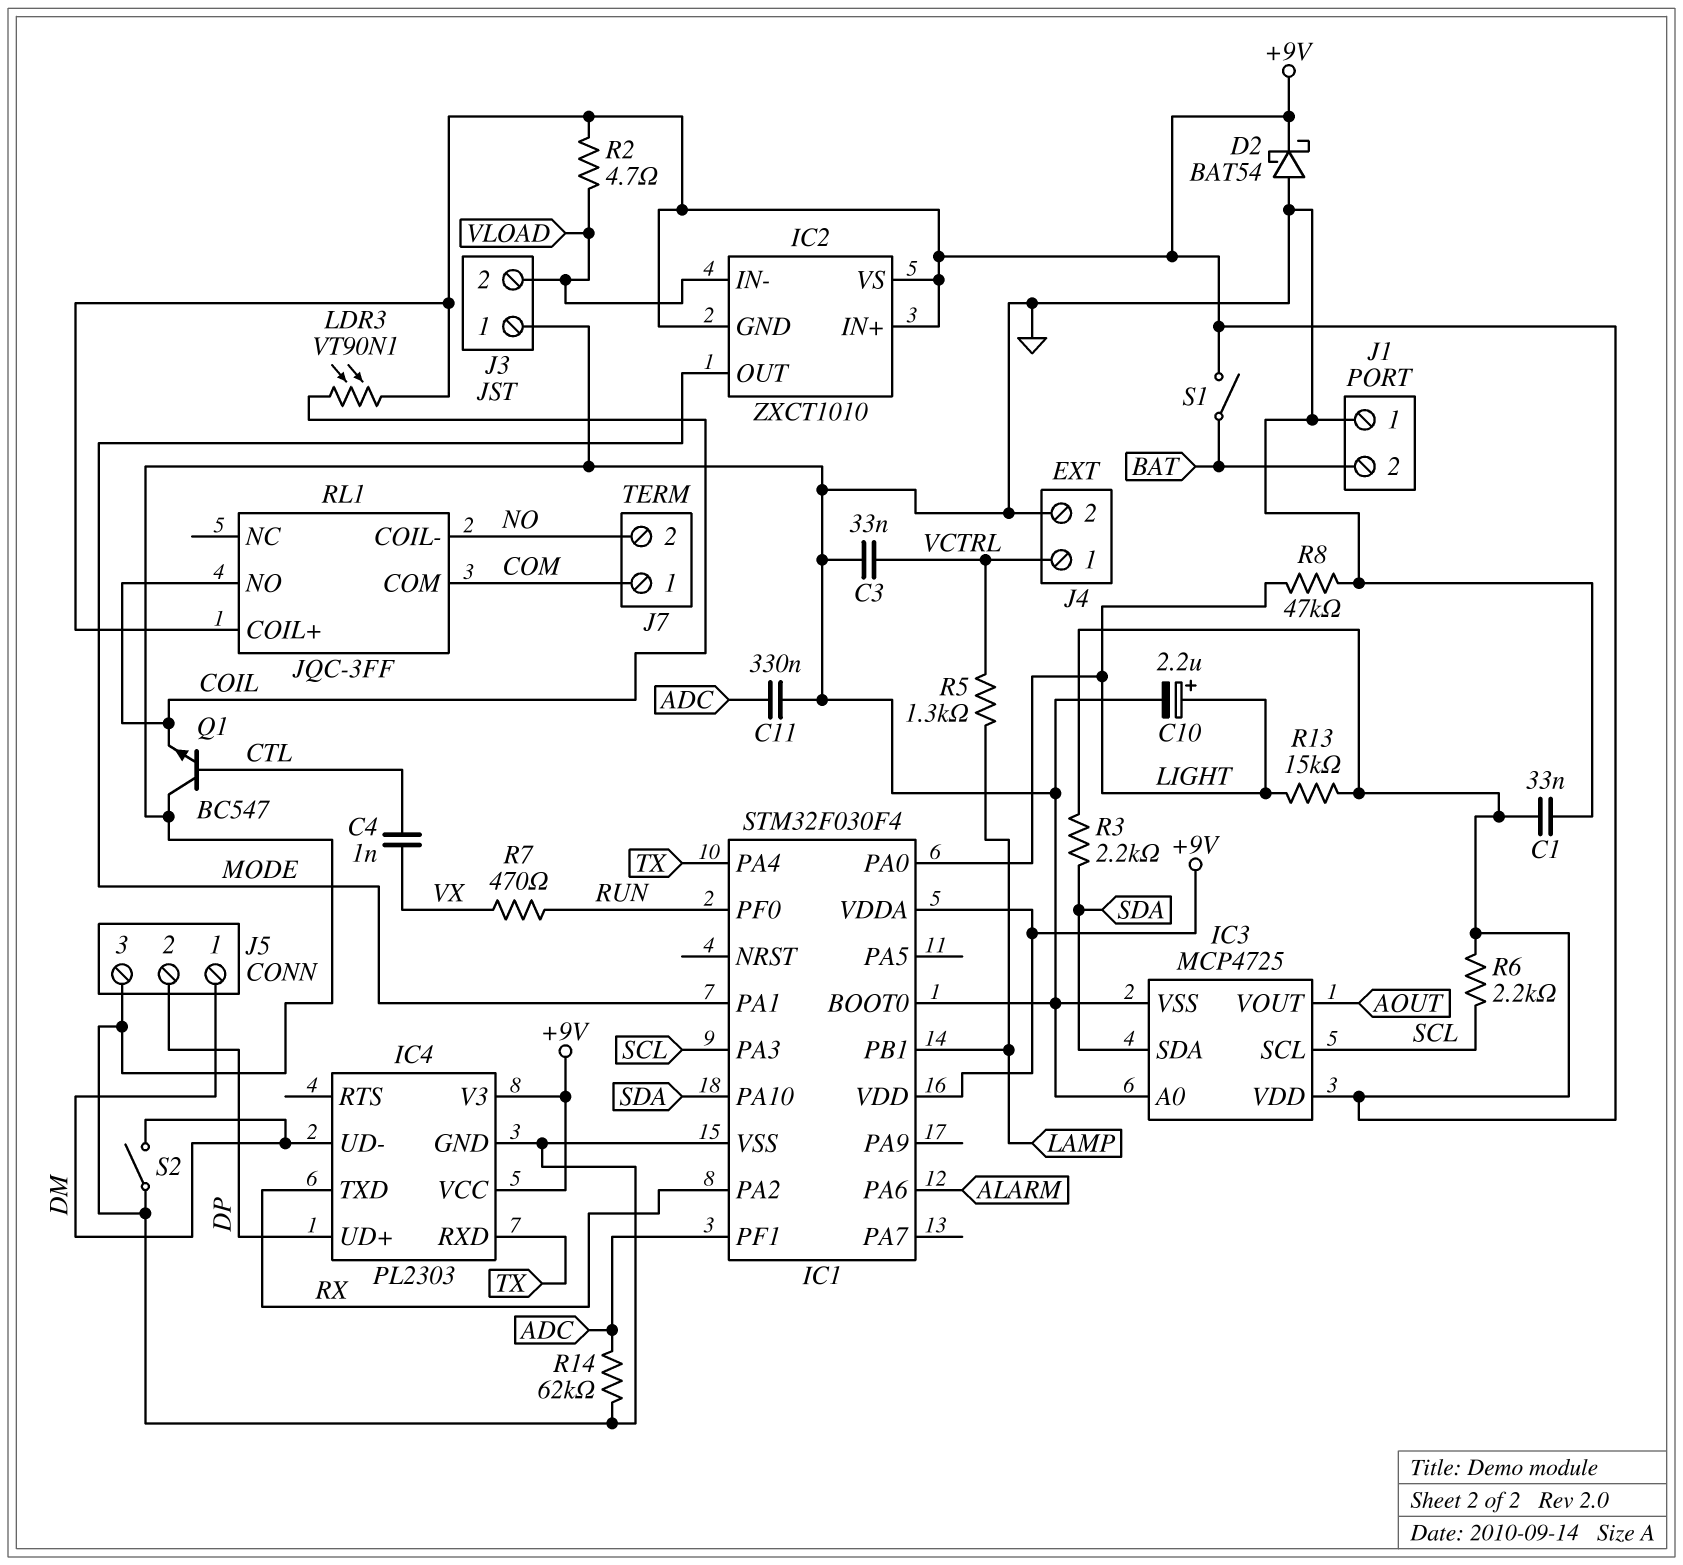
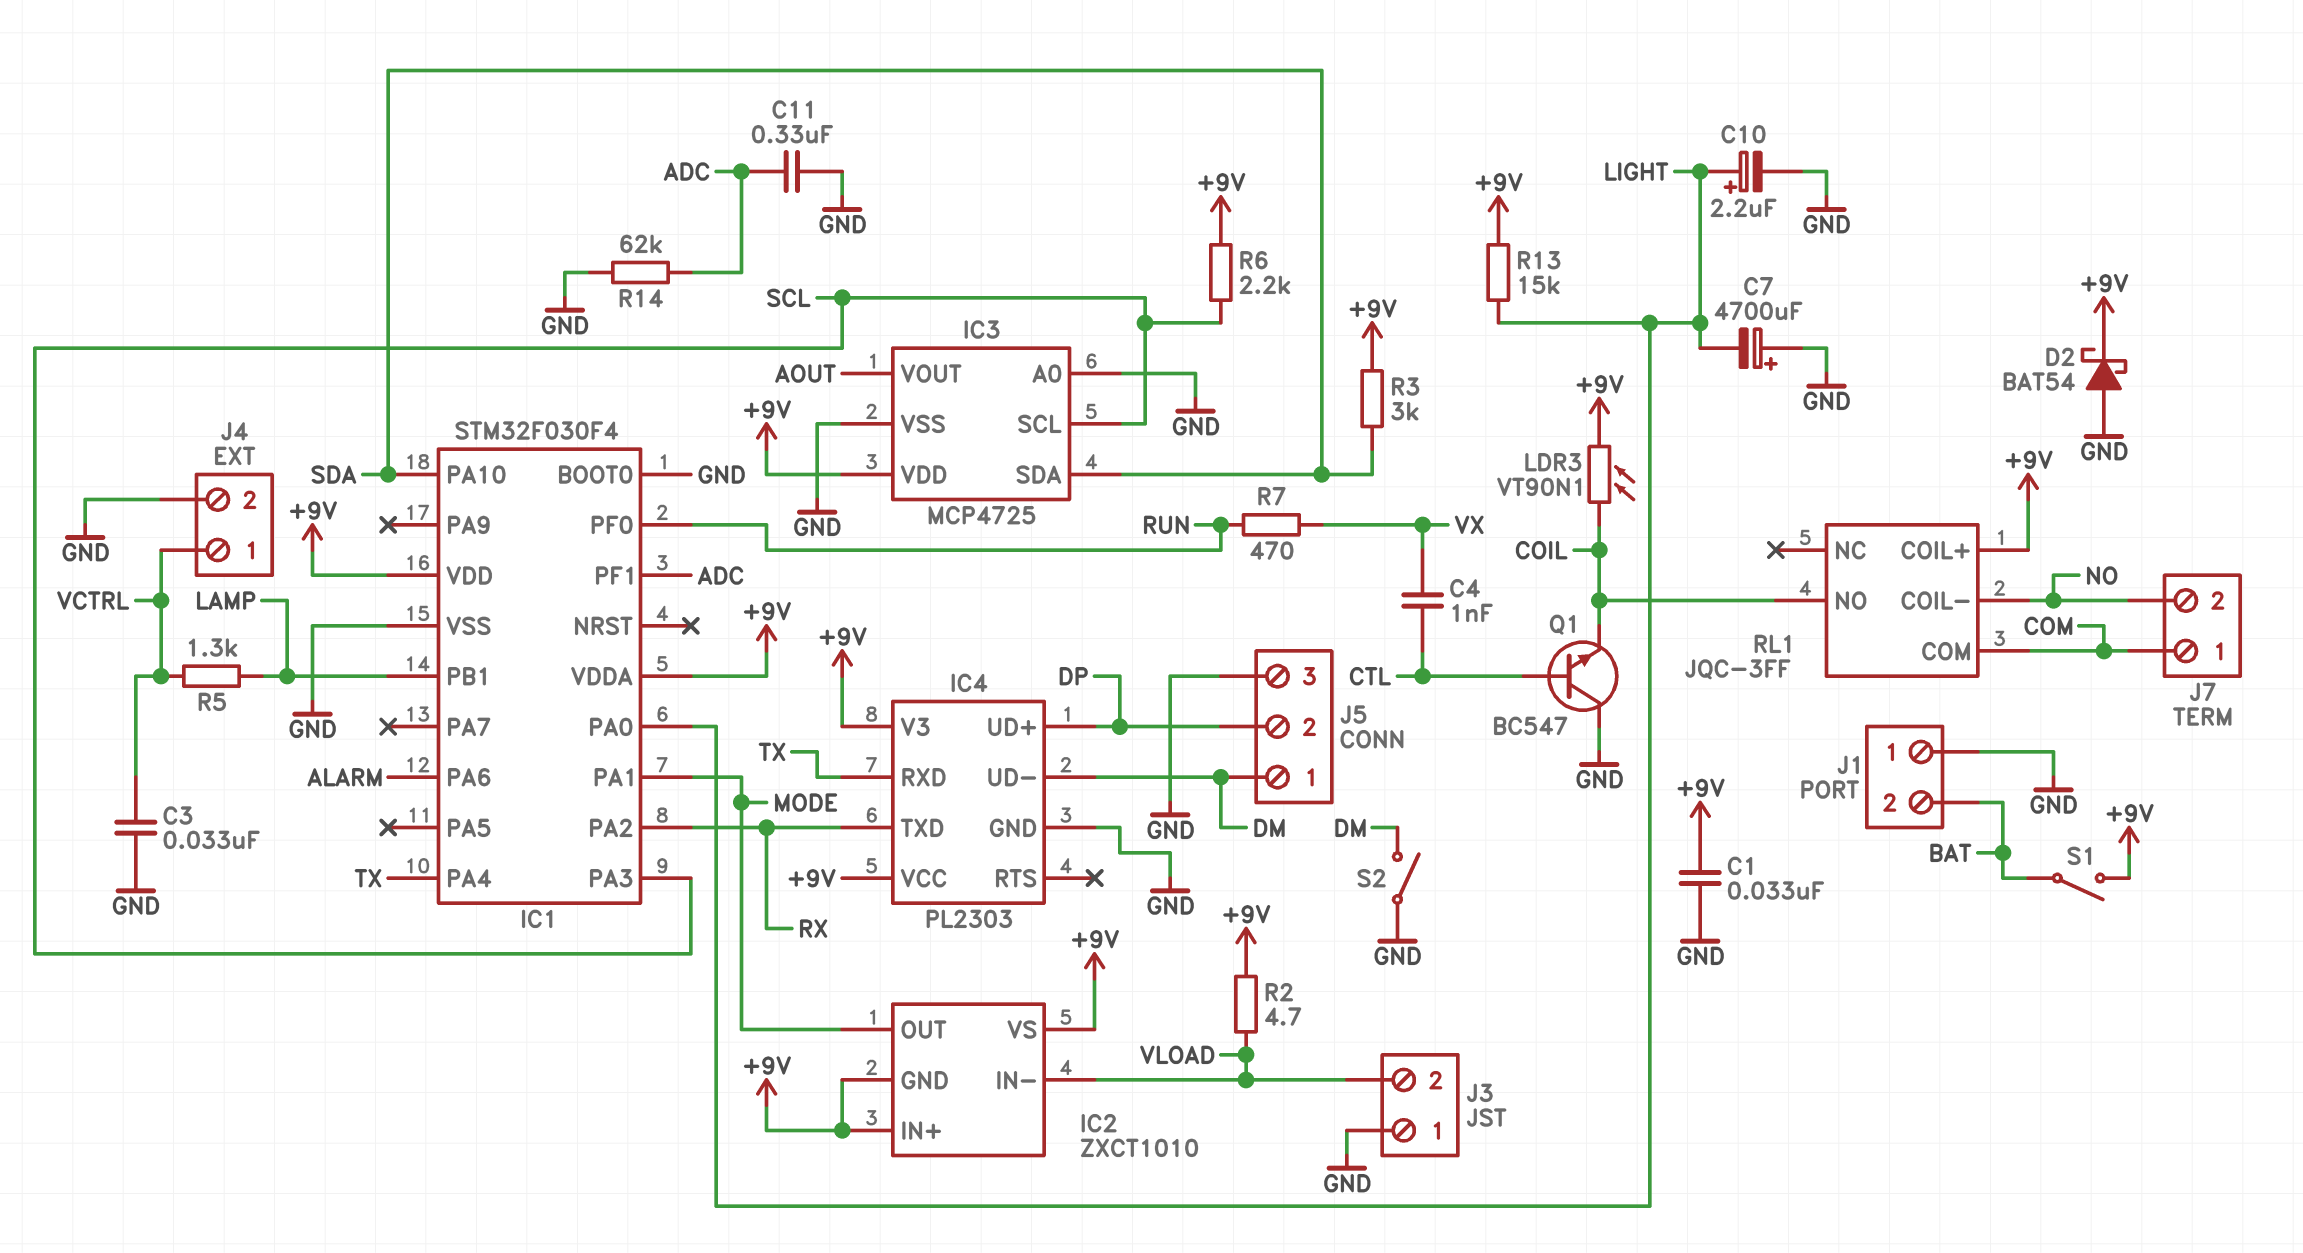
C7: none -> 4700uF (plus GND, minus LIGHT)
R3: 2.2k (+9V, SDA) -> 3k (+9V, SDA)
R8: 47k (GND, LIGHT) -> none

